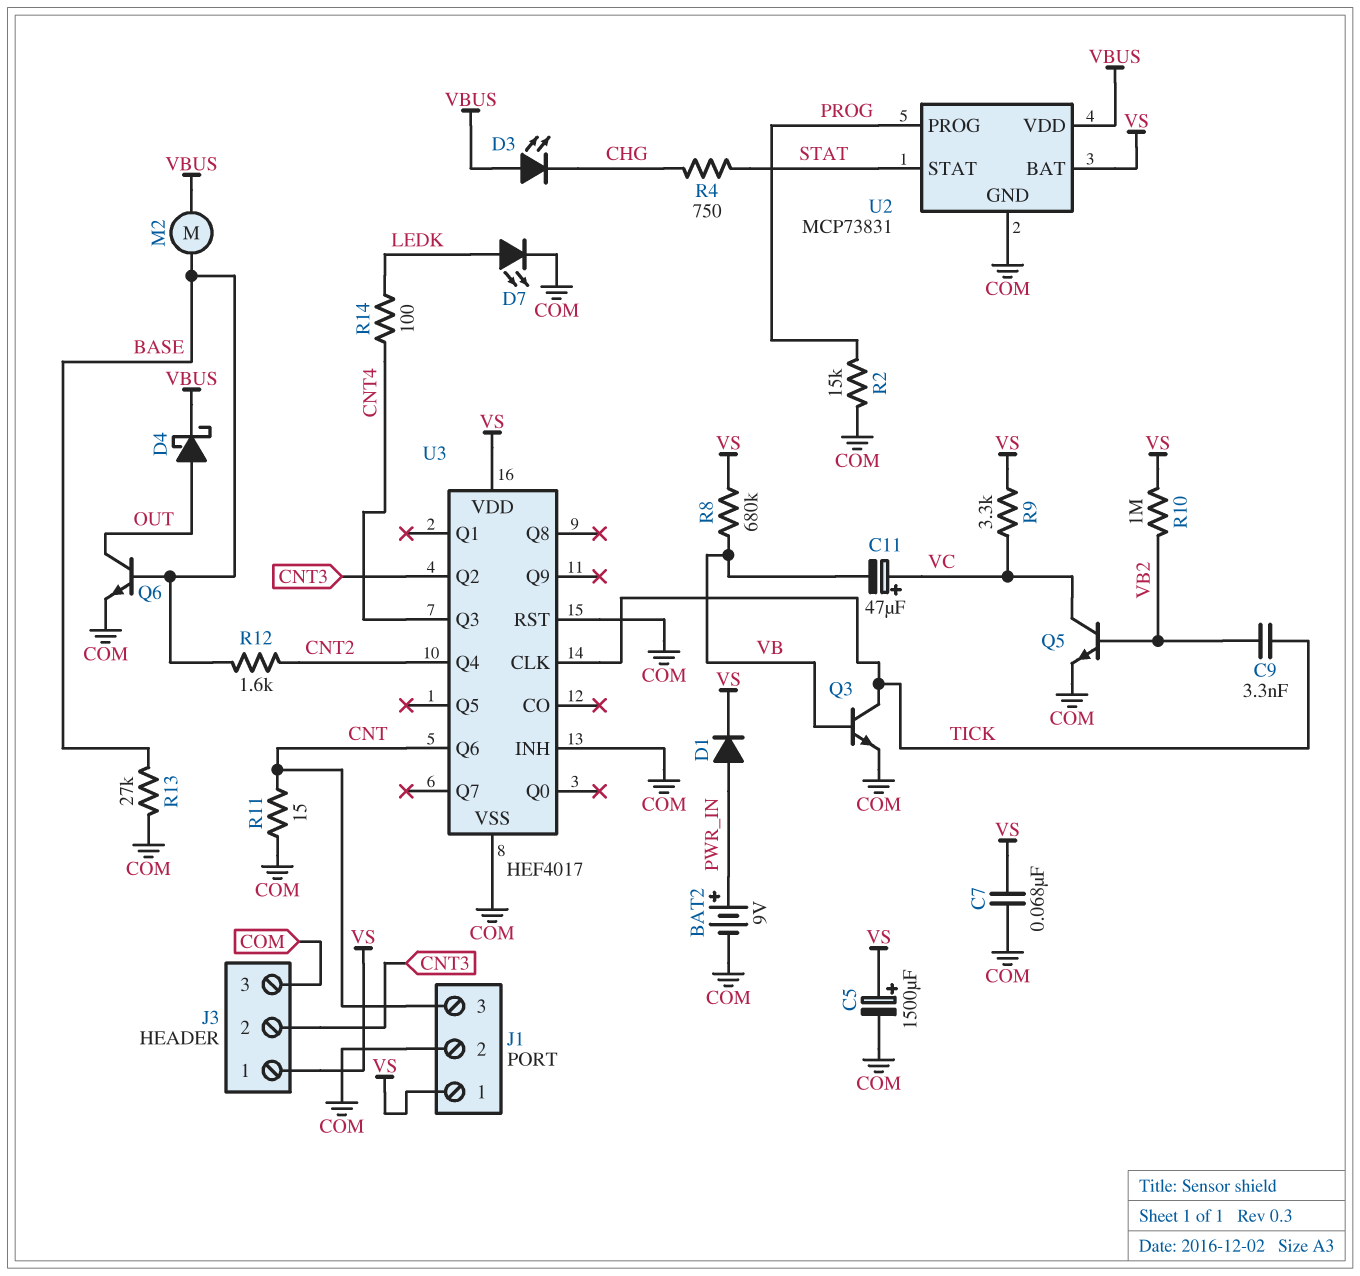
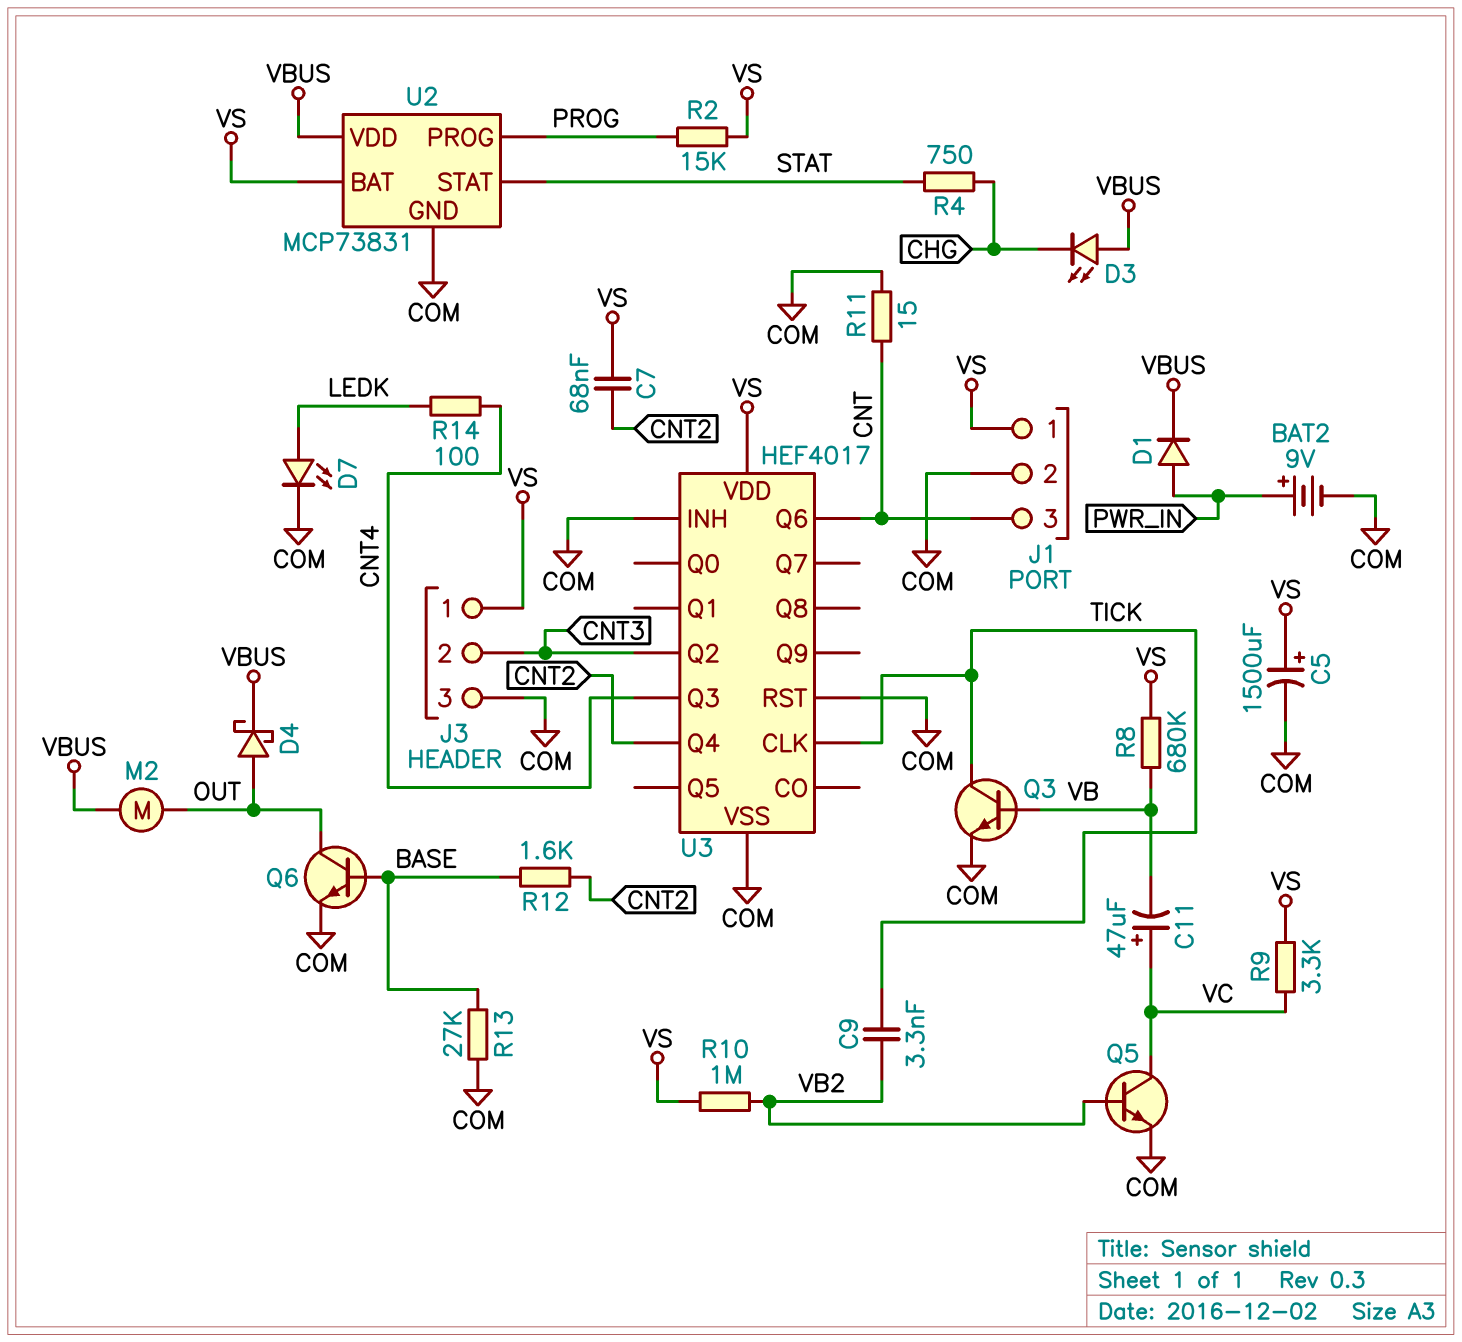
C7: 68nF (COM, VS) -> 68nF (CNT2, VS)
D1: diode (A PWR_IN, K VS) -> diode (A PWR_IN, K VBUS)
M2: motor (BASE, VBUS) -> motor (OUT, VBUS)
R2: 15k (COM, PROG) -> 15k (PROG, VS)

